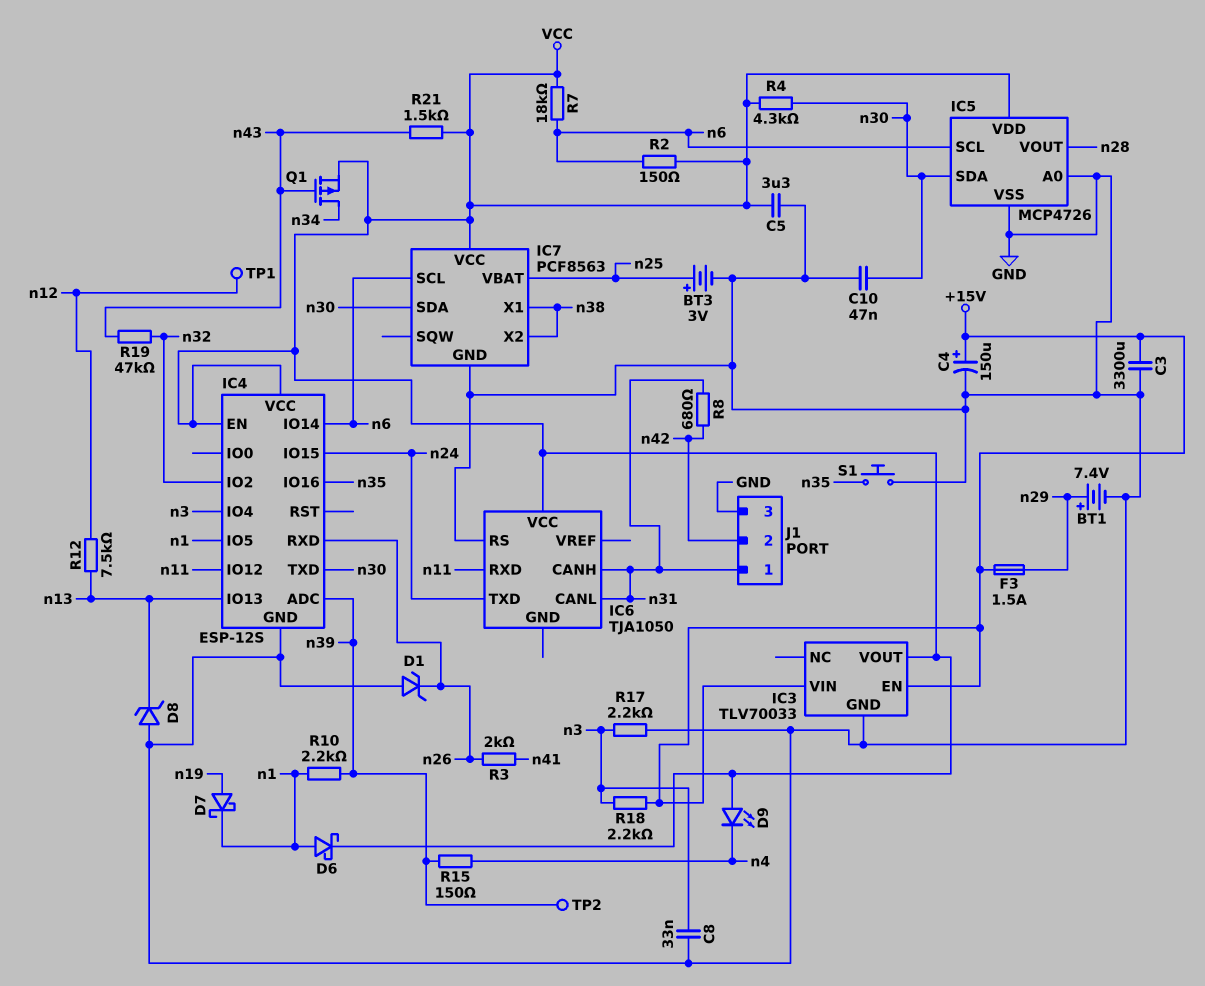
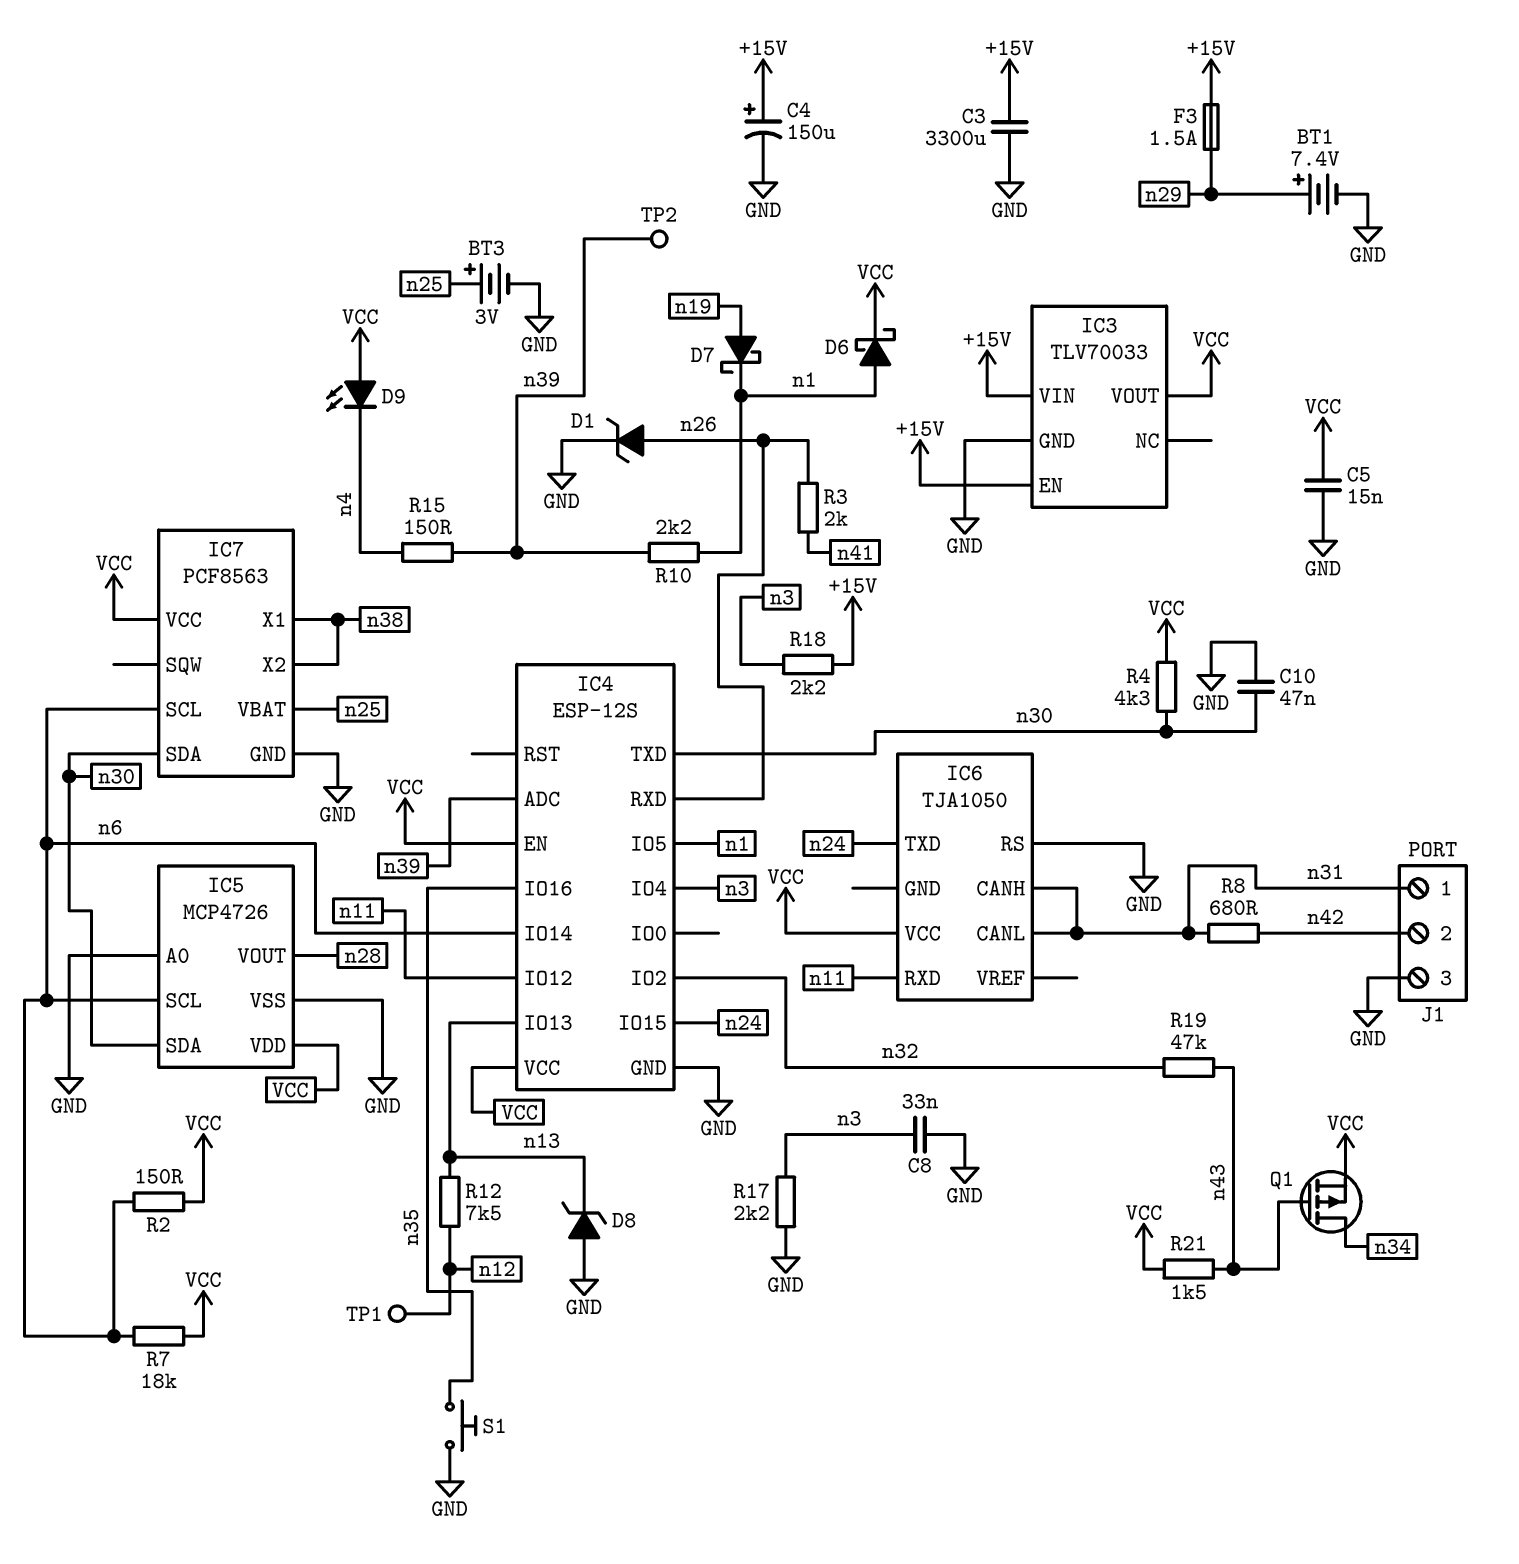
C5: 3.3uF (GND, VCC) -> 15nF (GND, VCC)
D1: zener (A GND, K n26) -> zener (A n26, K GND)

